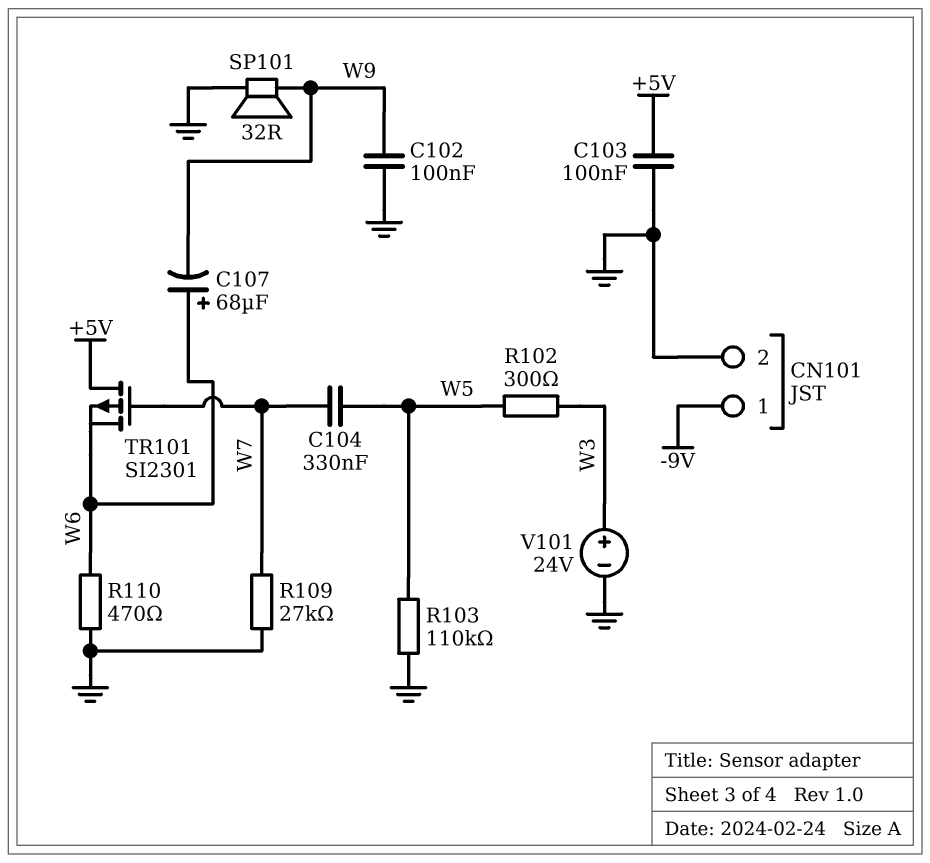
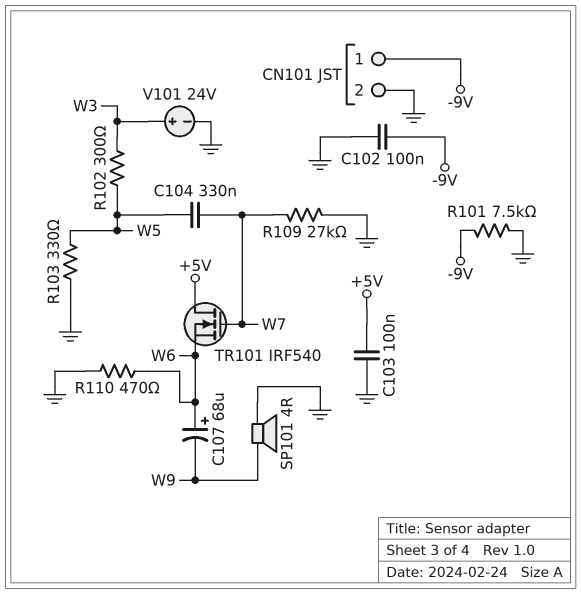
C102: 100nF (GND, W9) -> 100nF (-9V, GND)
R101: none -> 7.5k (-9V, GND)
R103: 110k (GND, W5) -> 330 (GND, W5)
SP101: speaker 32R (GND, W9) -> speaker 4R (GND, W9)
TR101: PMOS SI2301 (G W7, D +5V, S W6) -> NMOS IRF540 (G W7, D +5V, S W6)

